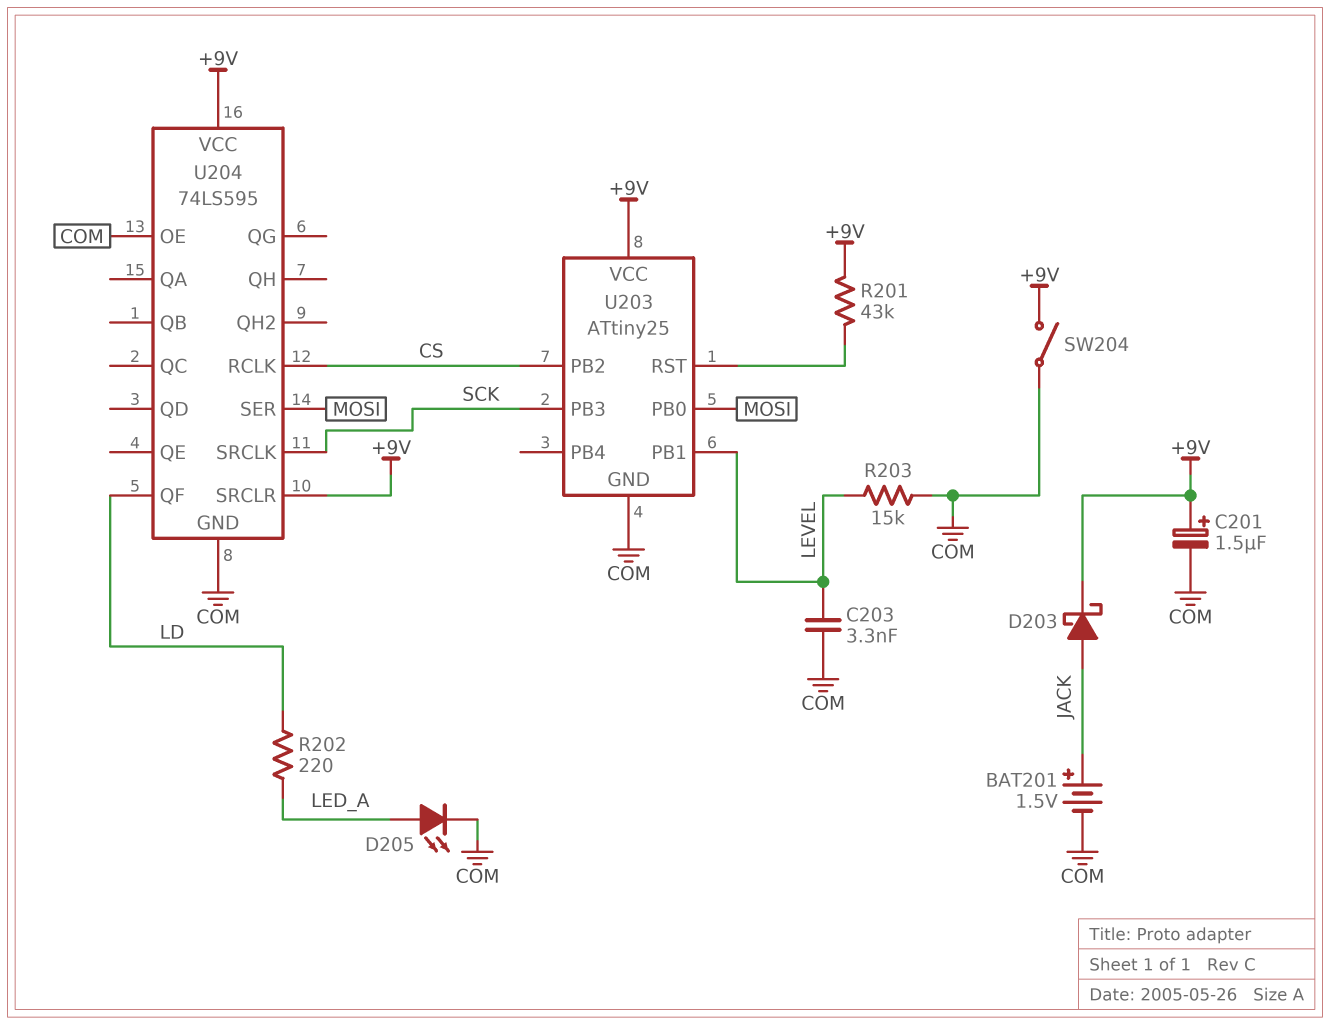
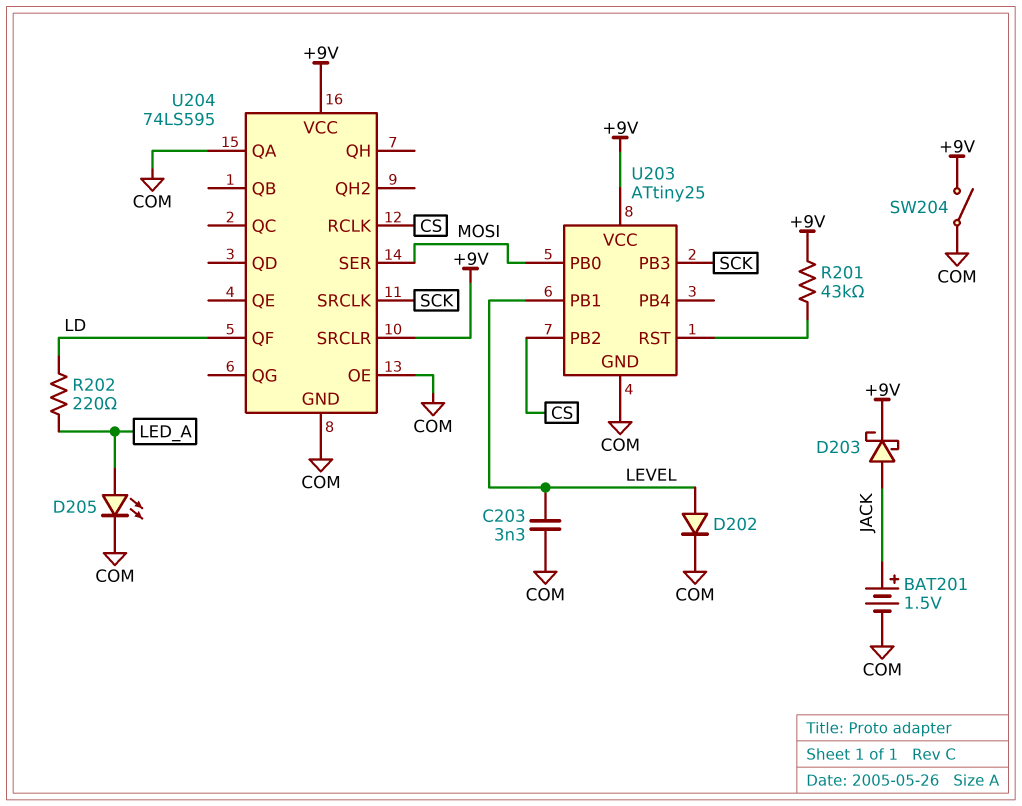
C201: 1.5uF (plus +9V, minus COM) -> none
D202: none -> diode (A LEVEL, K COM)
R203: 15k (COM, LEVEL) -> none
U204 pin QA: none -> COM

